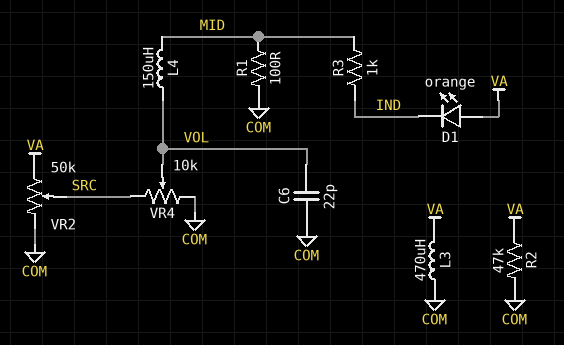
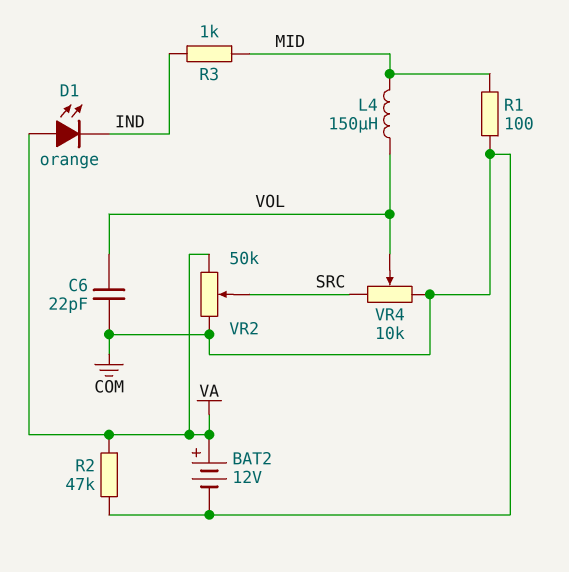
BAT2: none -> 12V (plus VA, minus COM)
L3: 470uH (COM, VA) -> none

